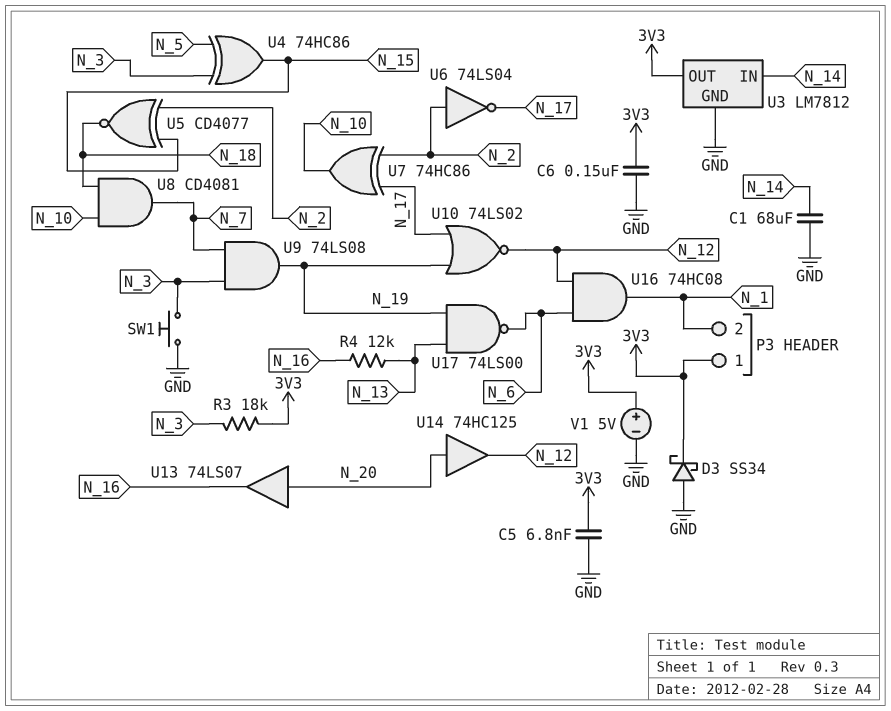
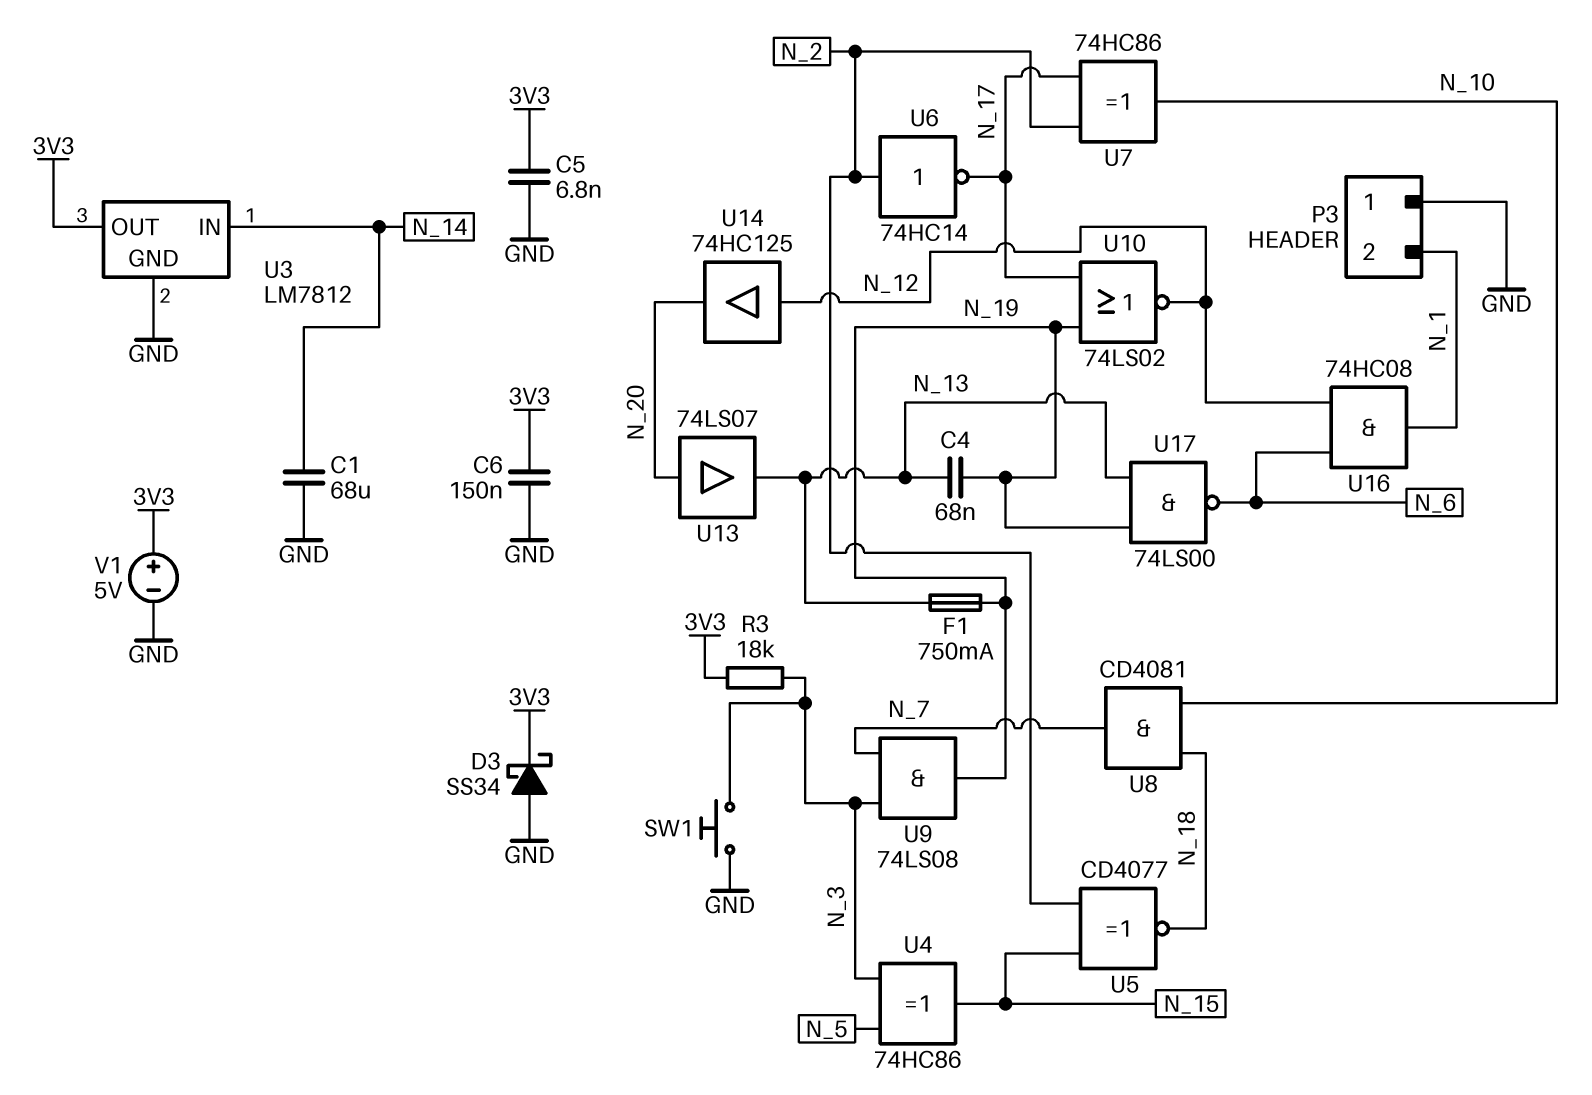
C4: none -> 68nF (N_13, N_19)
F1: none -> 750mA (N_13, N_19)
P3 pin 1: 3V3 -> GND
R4: 12k (N_13, N_16) -> none
U6: NOT 74LS04 (in N_2, out N_17) -> NOT 74HC14 (in N_2, out N_17)
U13: buffer 74LS07 (in N_20, out N_16) -> buffer 74LS07 (in N_20, out N_13)
U14: buffer 74HC125 (in N_20, out N_12) -> buffer 74HC125 (in N_12, out N_20)

